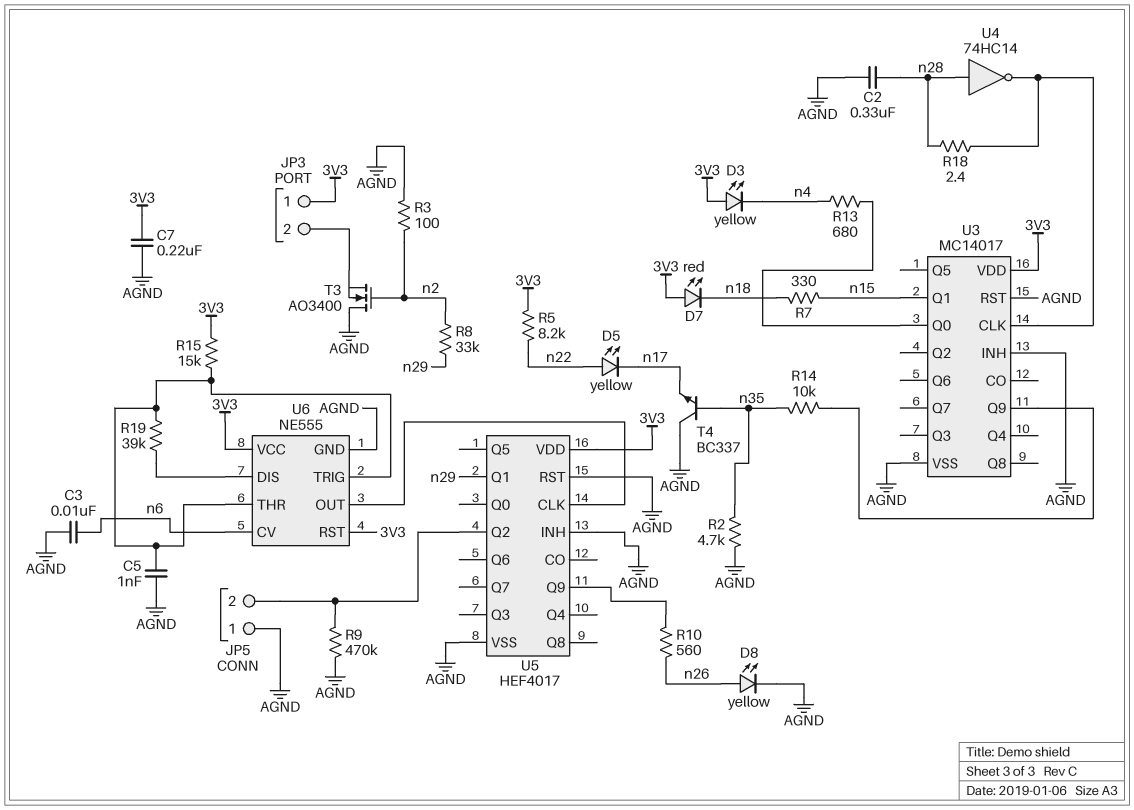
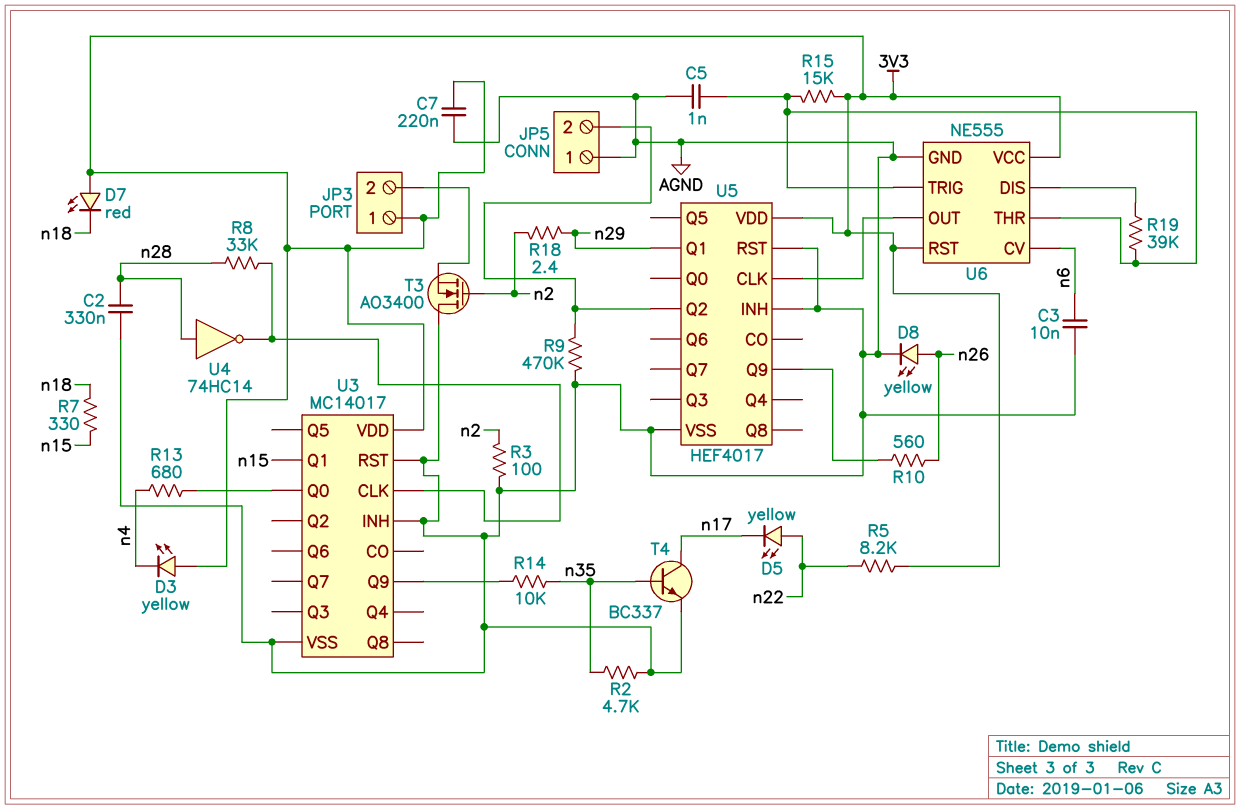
R8: 33k (n2, n29) -> 33k (U3/CLK, n28)
R18: 2.4 (U3/CLK, n28) -> 2.4 (n2, n29)
T4: NPN BC337 (B n35, C AGND, E n17) -> NPN BC337 (B n35, C n17, E AGND)

